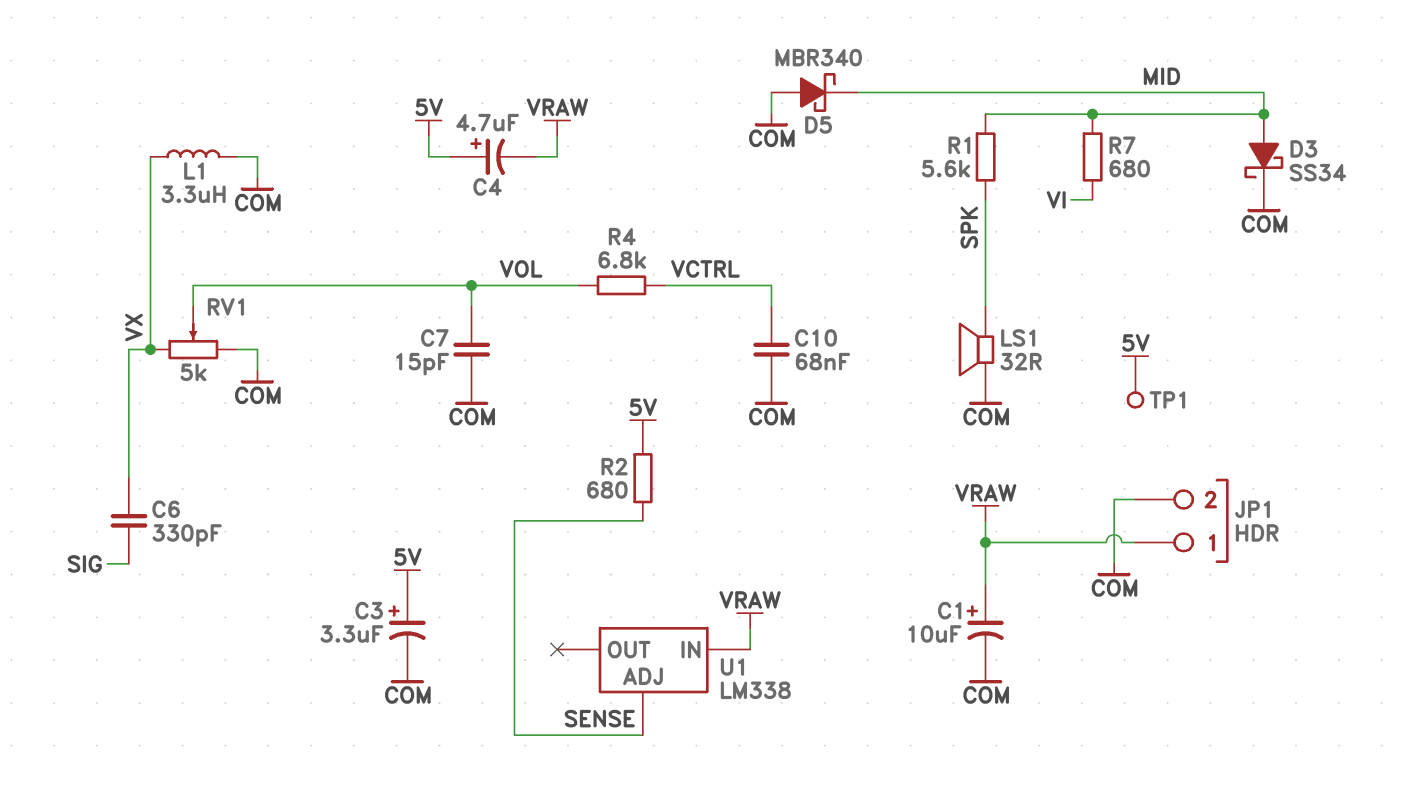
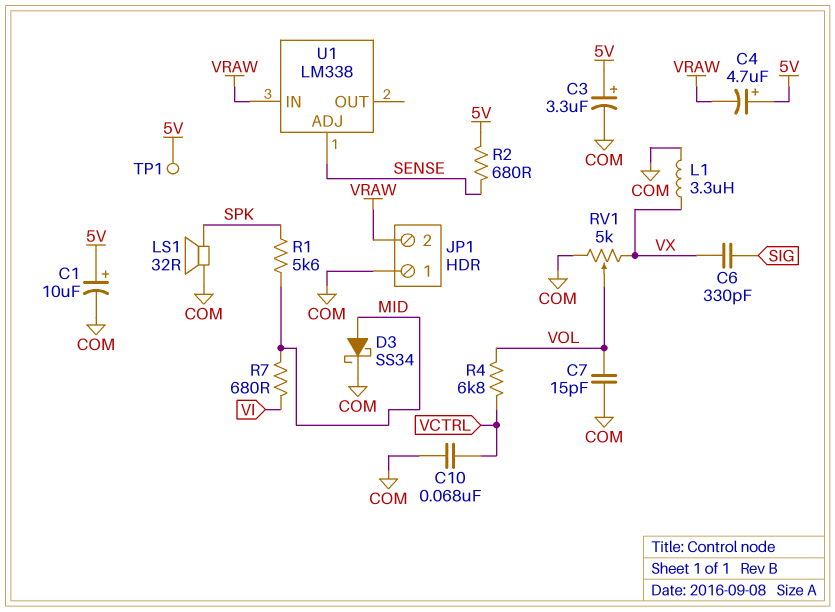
C1: 10uF (plus VRAW, minus COM) -> 10uF (plus 5V, minus COM)
D5: schottky MBR340 (A COM, K MID) -> none
JP1 pin 1: VRAW -> COM
JP1 pin 2: COM -> VRAW

